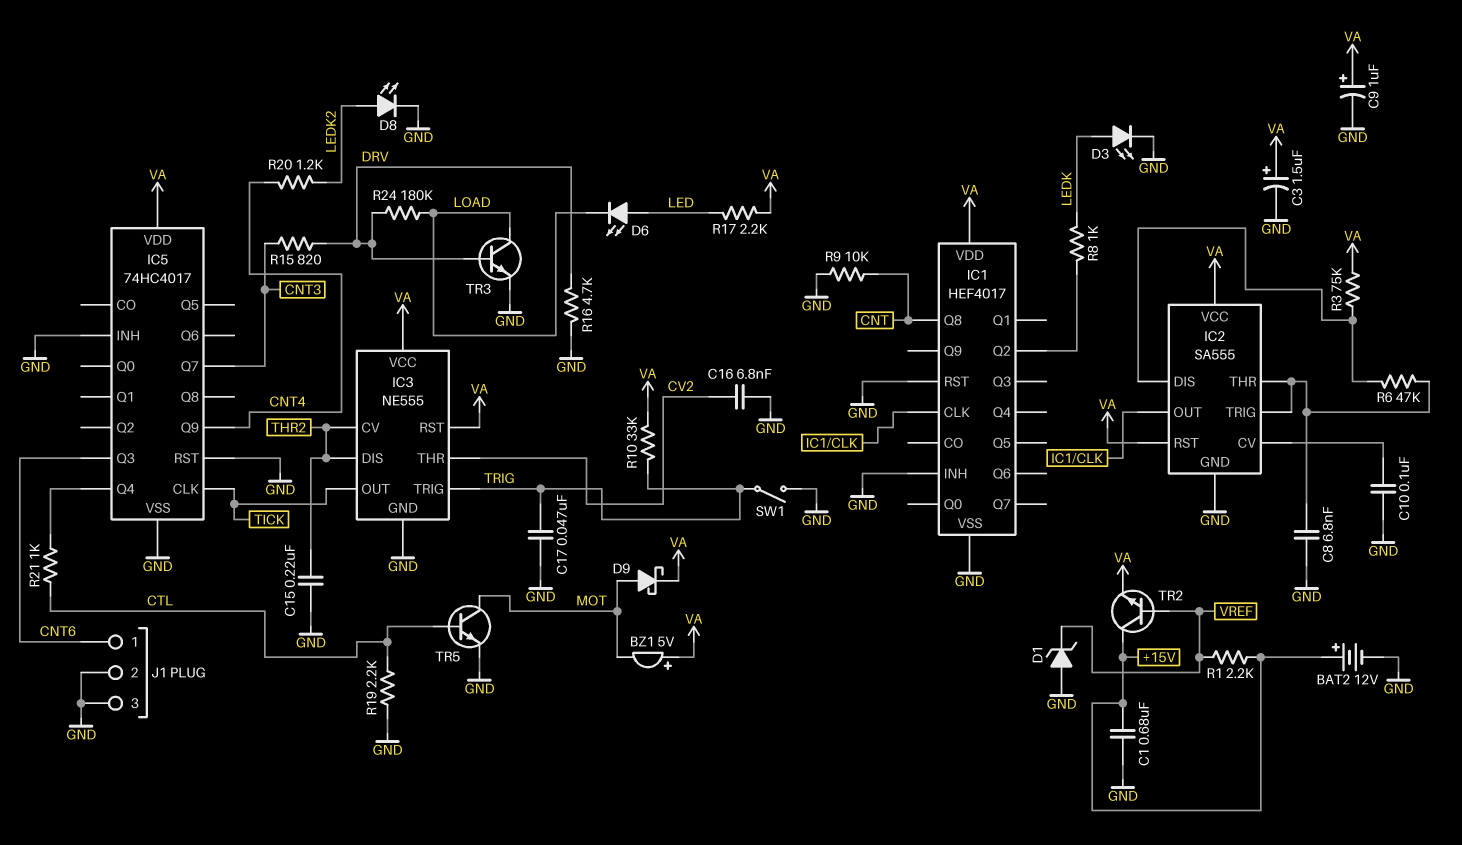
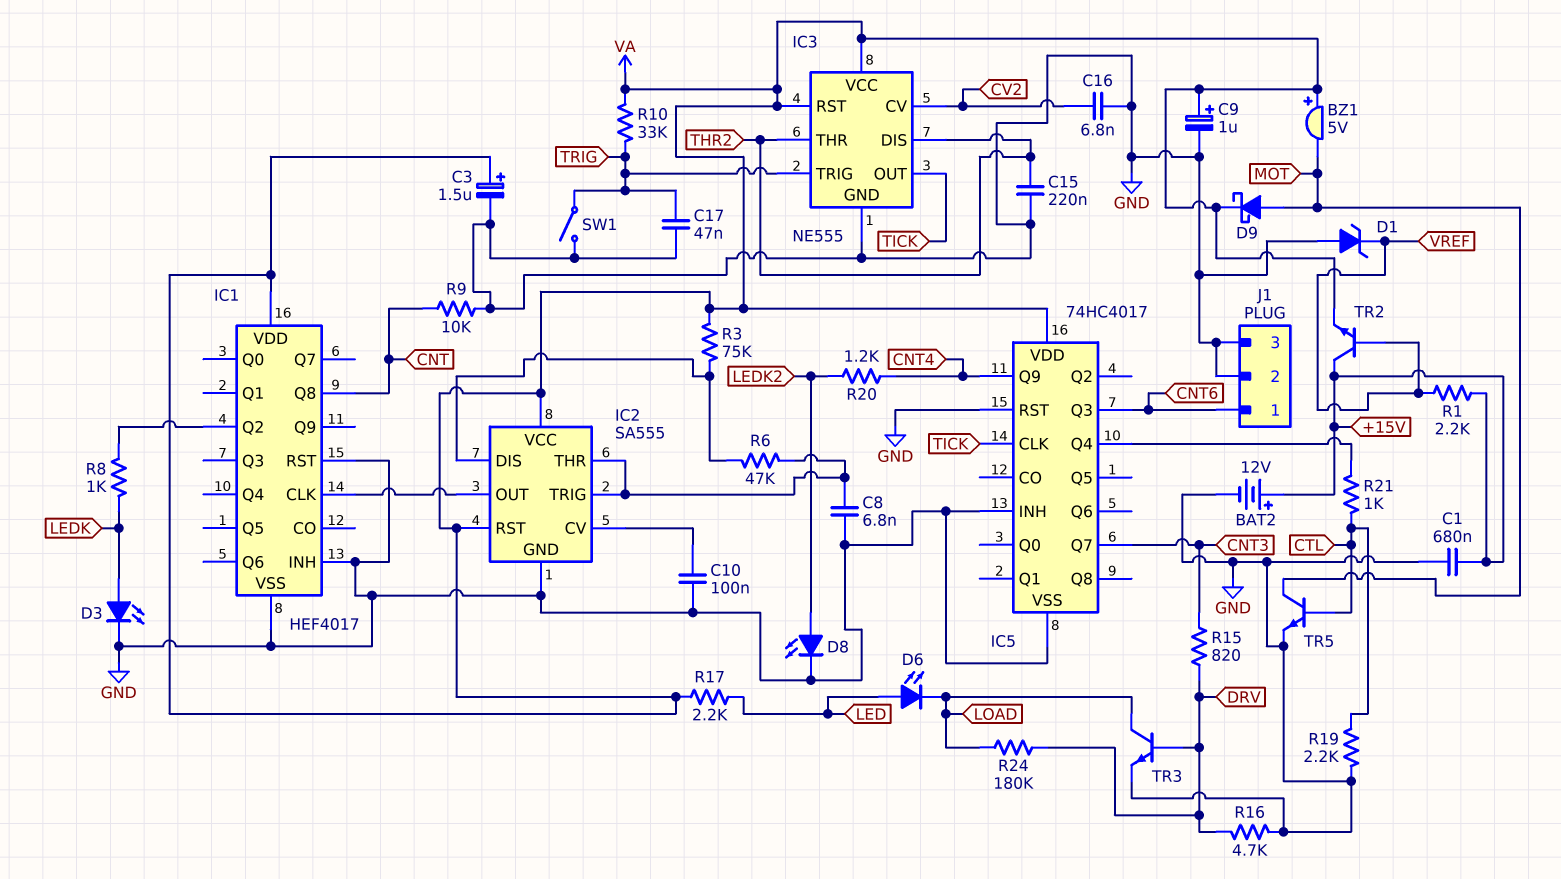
IC3 pin CV: THR2 -> CV2
IC3 pin THR: CV2 -> THR2

